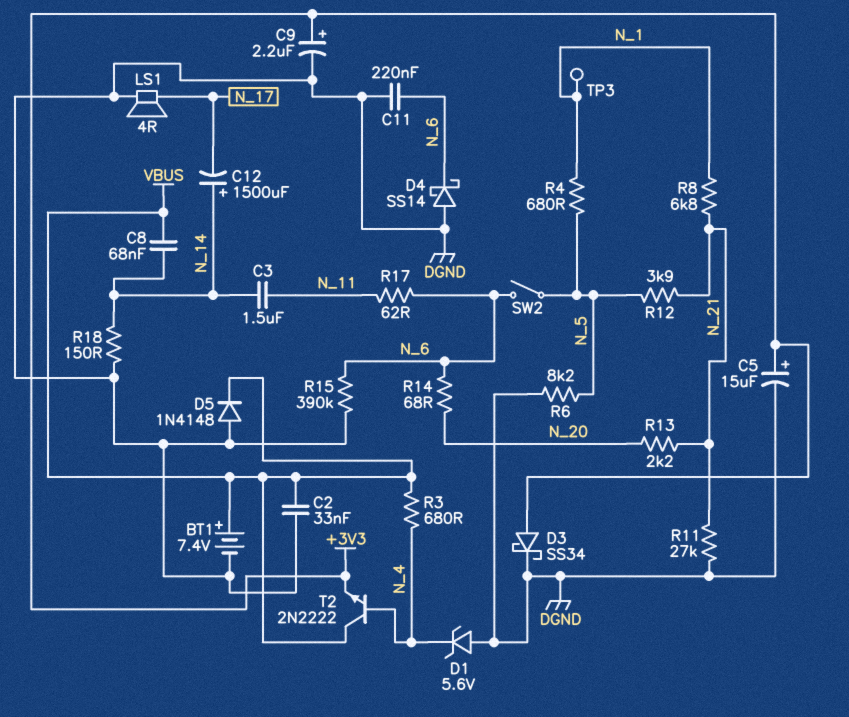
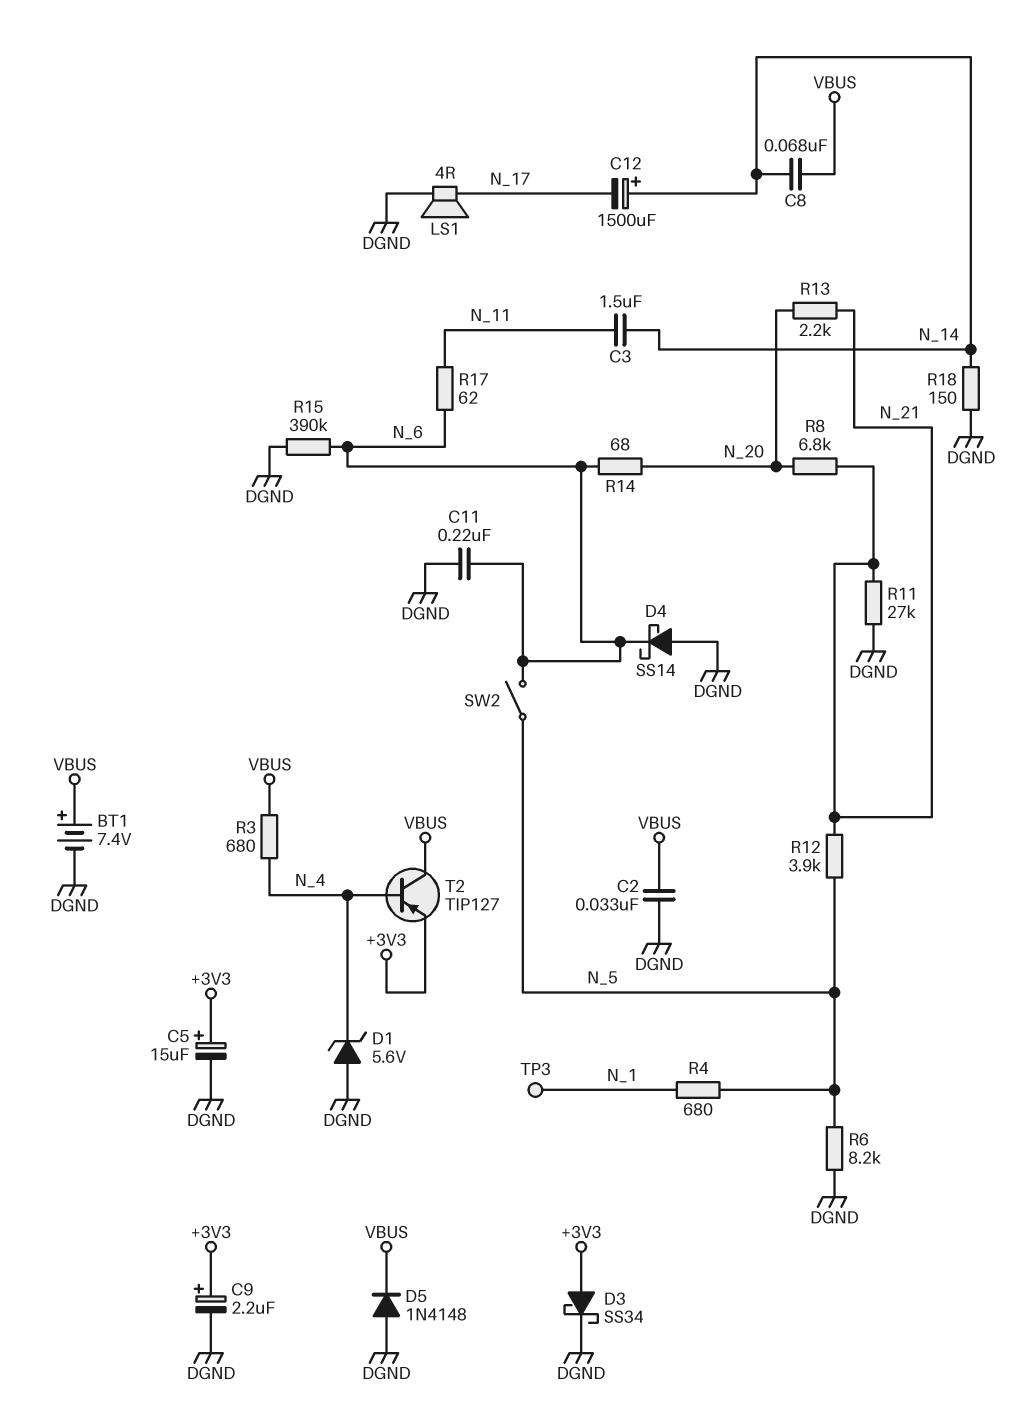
R8: 6.8k (N_1, N_21) -> 6.8k (N_20, N_21)
T2: NPN 2N2222 (B N_4, C VBUS, E +3V3) -> PNP TIP127 (B N_4, C VBUS, E +3V3)

